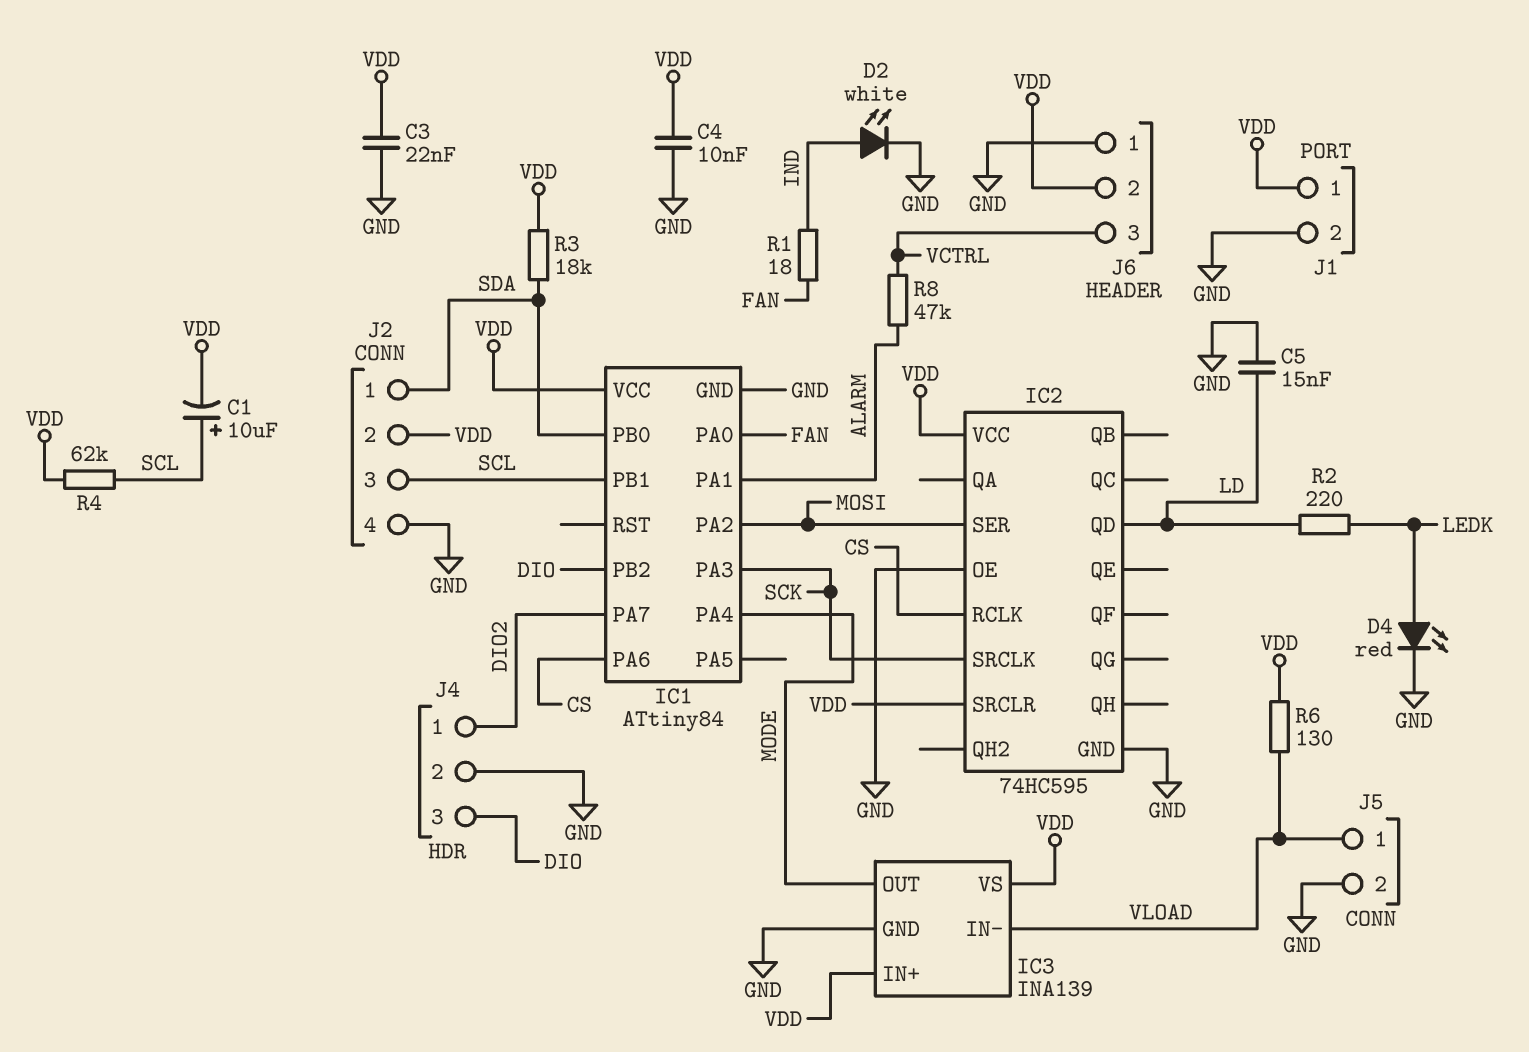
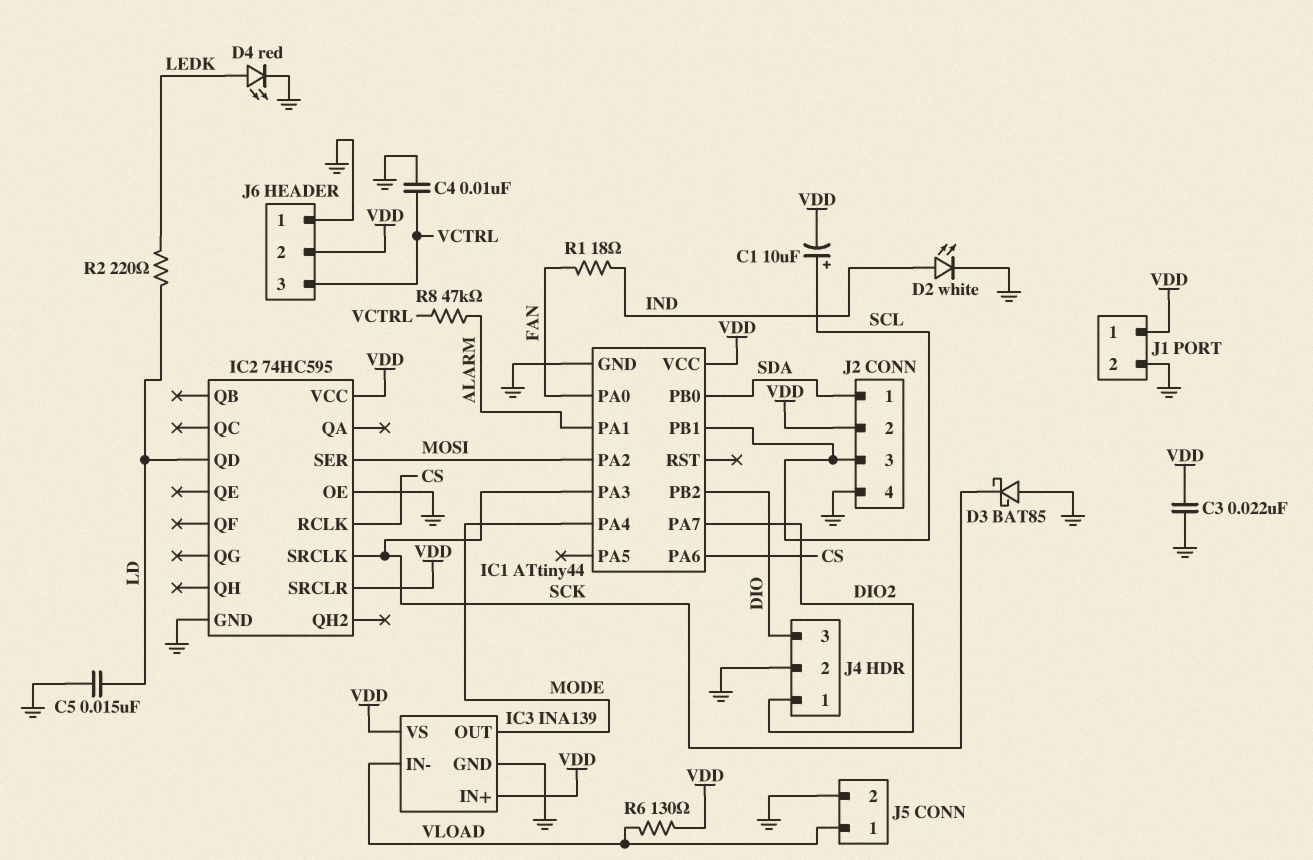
C4: 10nF (GND, VDD) -> 10nF (GND, VCTRL)
D3: none -> schottky BAT85 (A GND, K SCK)
IC1: ATtiny84 -> ATtiny44
R3: 18k (SDA, VDD) -> none
R4: 62k (SCL, VDD) -> none

